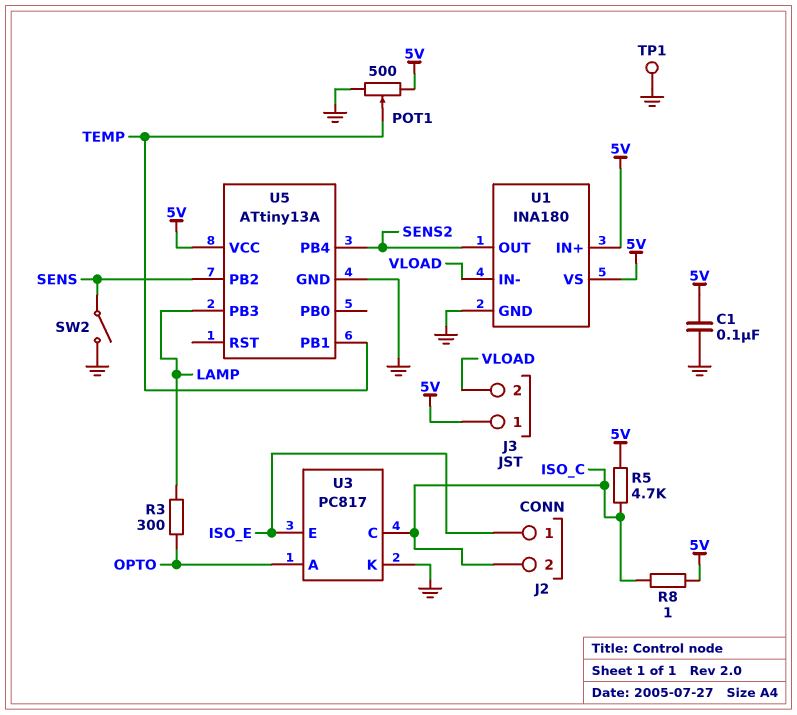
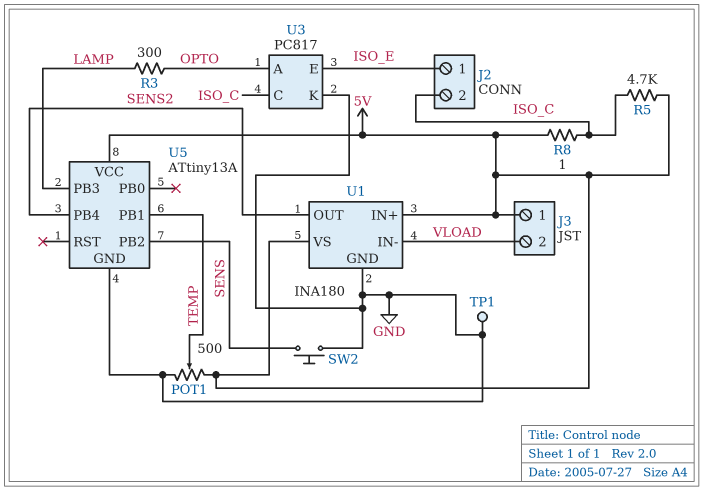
C1: 100nF (5V, GND) -> none
SW2: switch (GND, SENS) -> button (GND, SENS)

